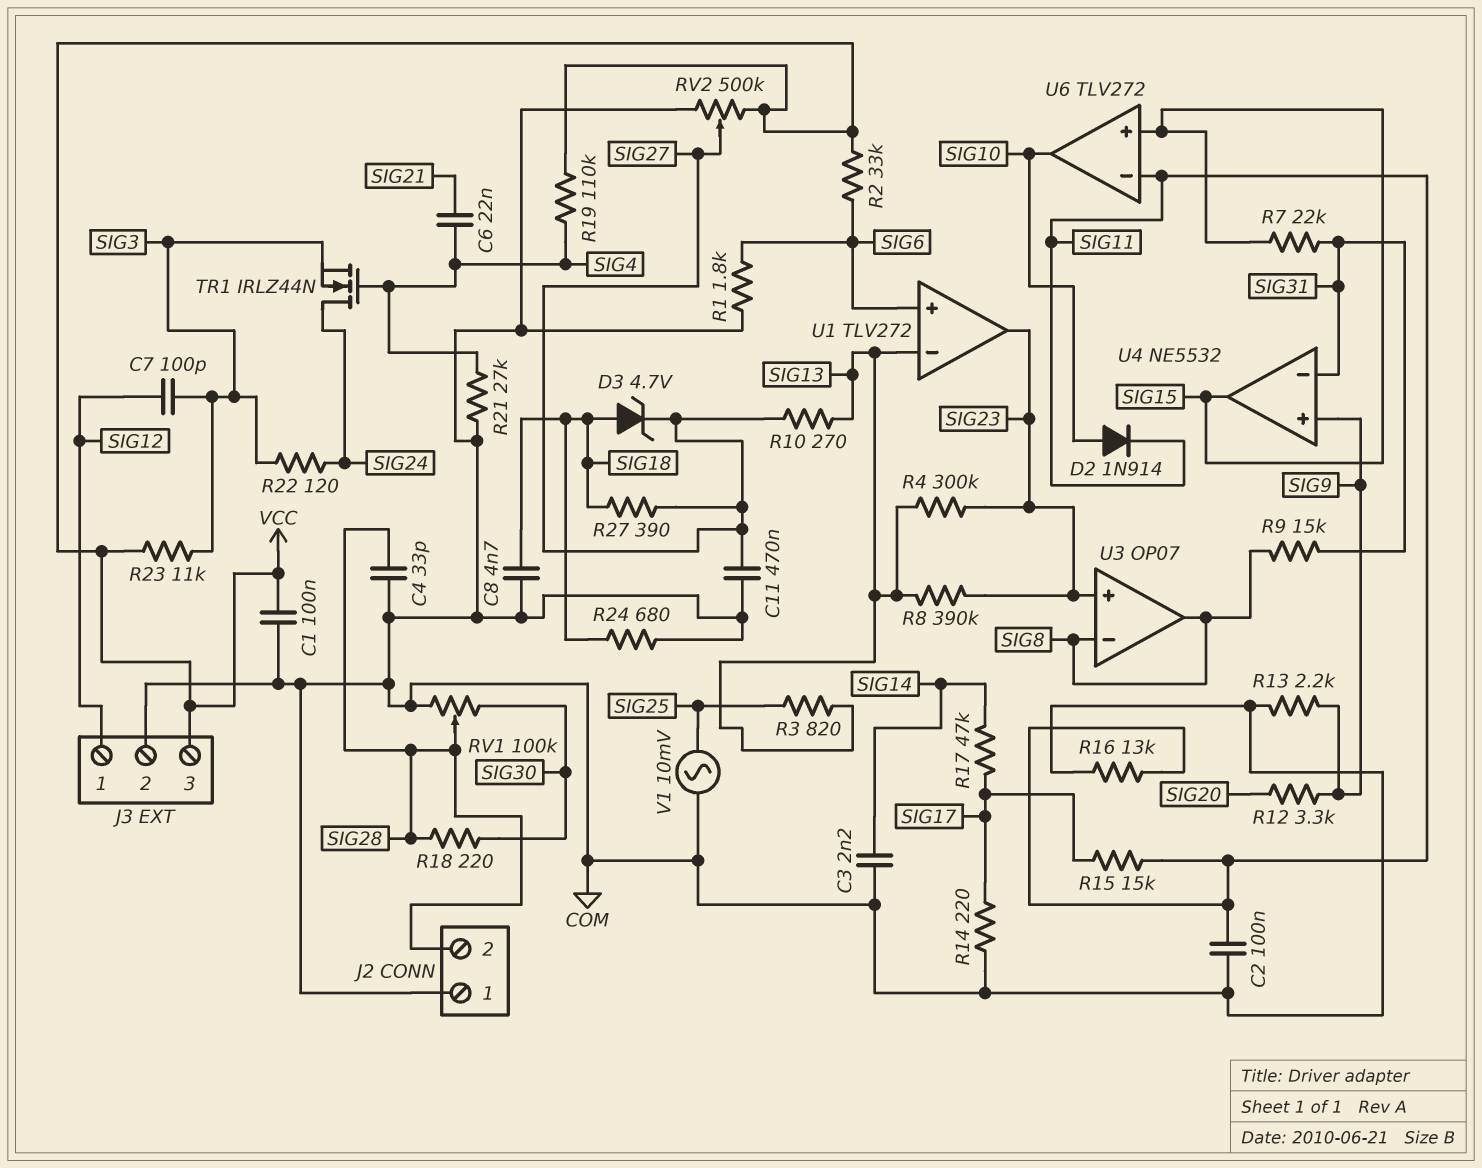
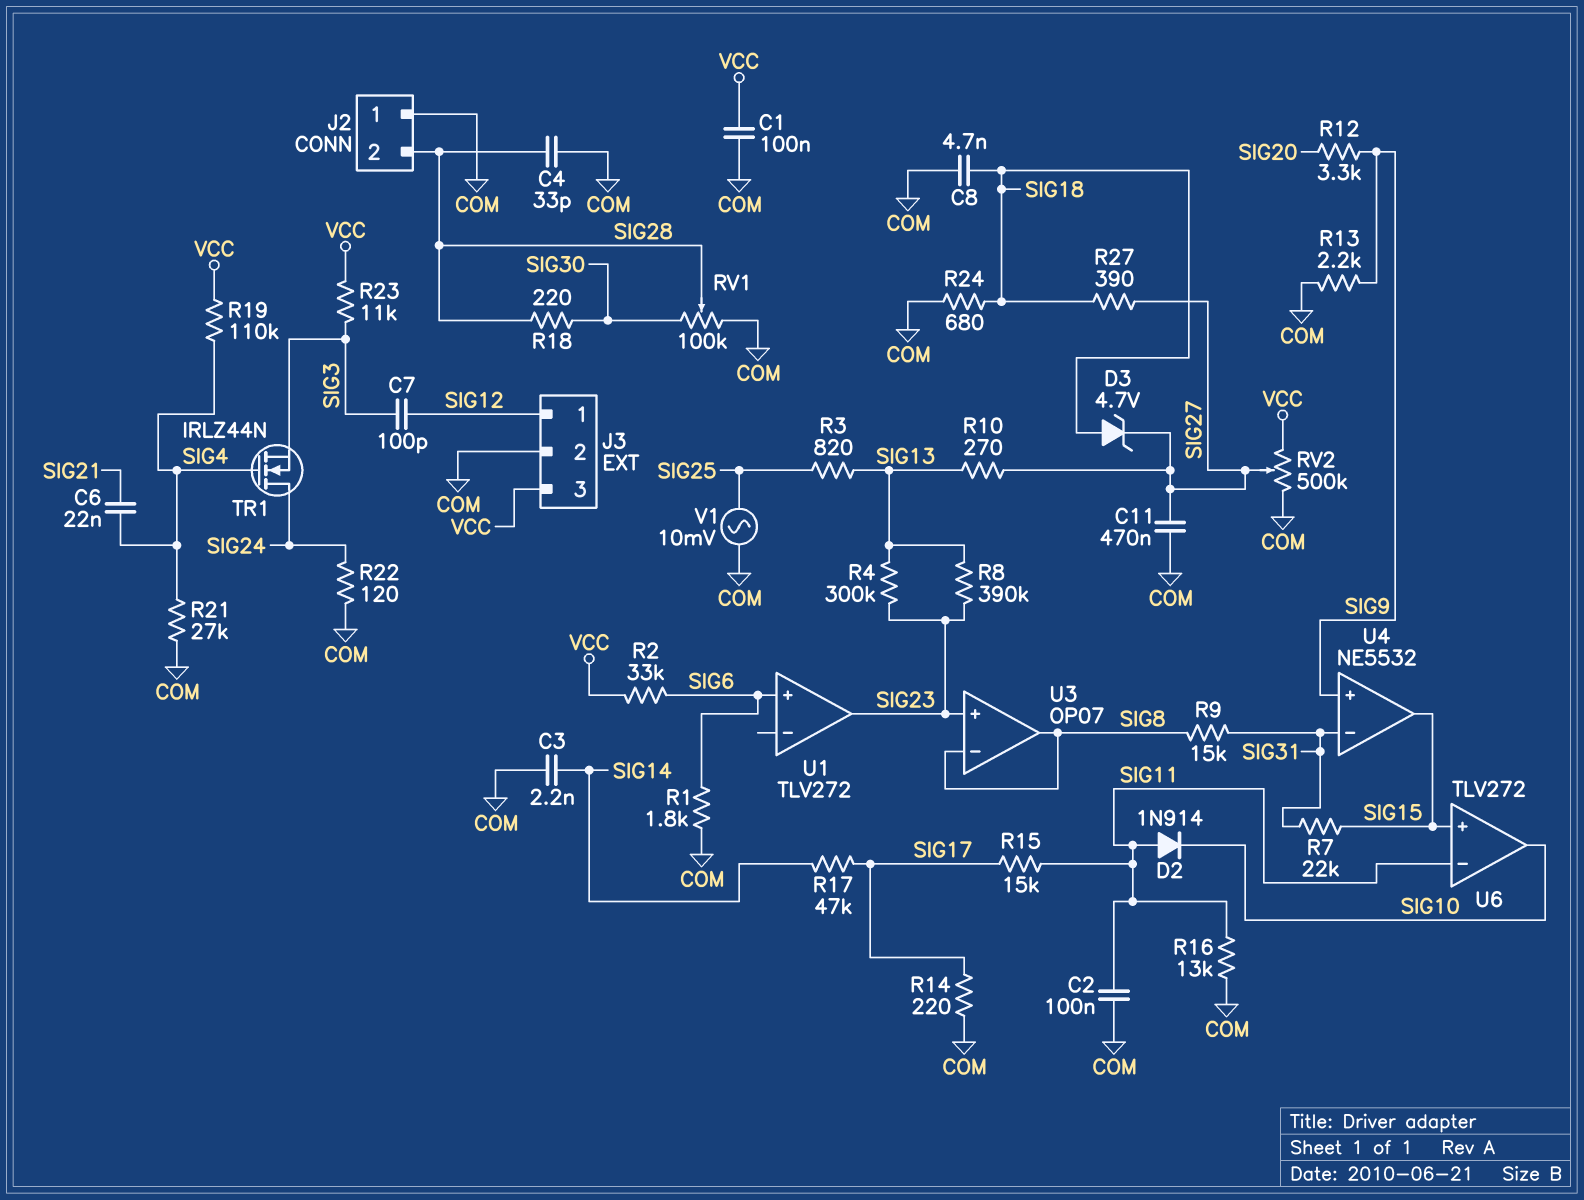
D2: diode 1N914 (A SIG10, K SIG11) -> diode 1N914 (A SIG11, K SIG10)
R22: 120 (SIG3, SIG24) -> 120 (COM, SIG24)
U1 pin in-: SIG13 -> none

